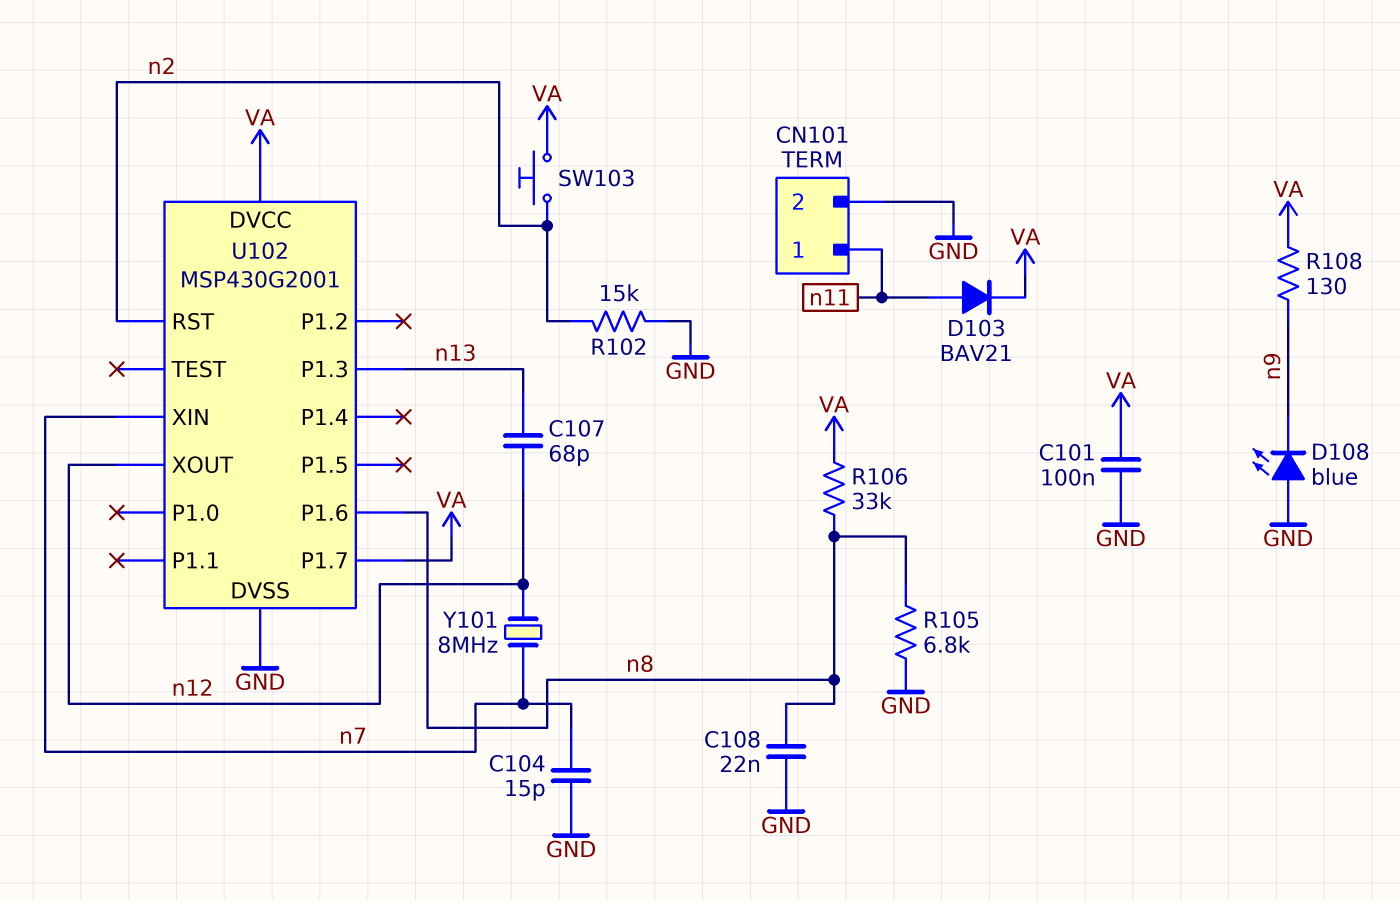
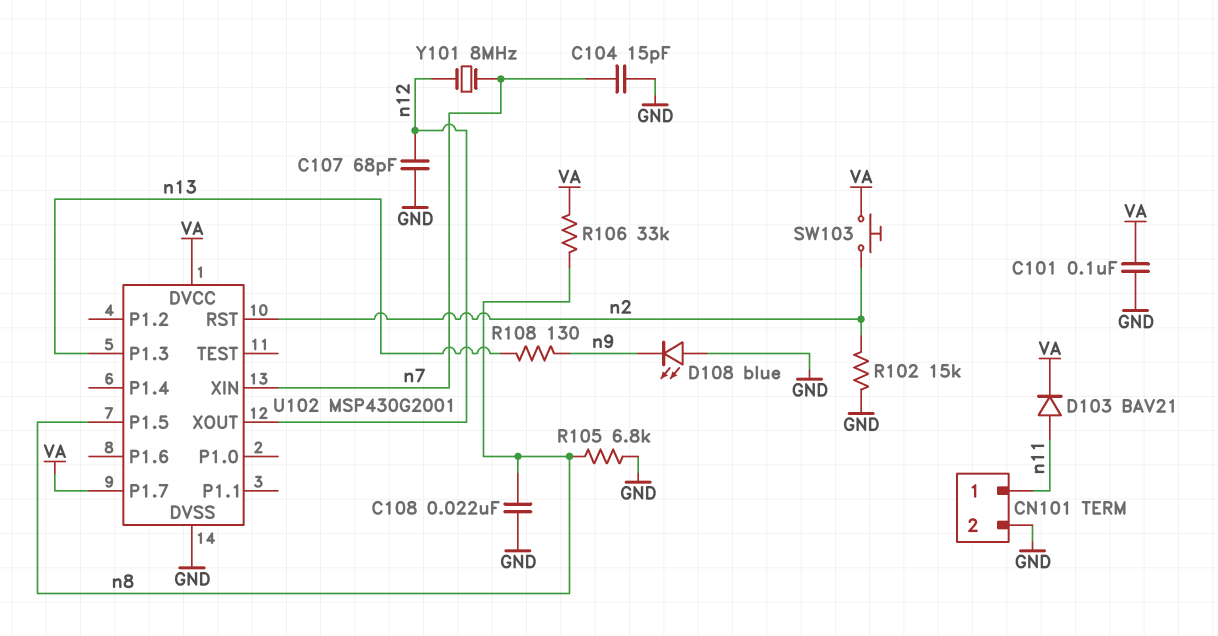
C107: 68pF (n12, n13) -> 68pF (GND, n12)
R108: 130 (VA, n9) -> 130 (n9, n13)
U102 pin P1.5: none -> n8
U102 pin P1.6: n8 -> none

